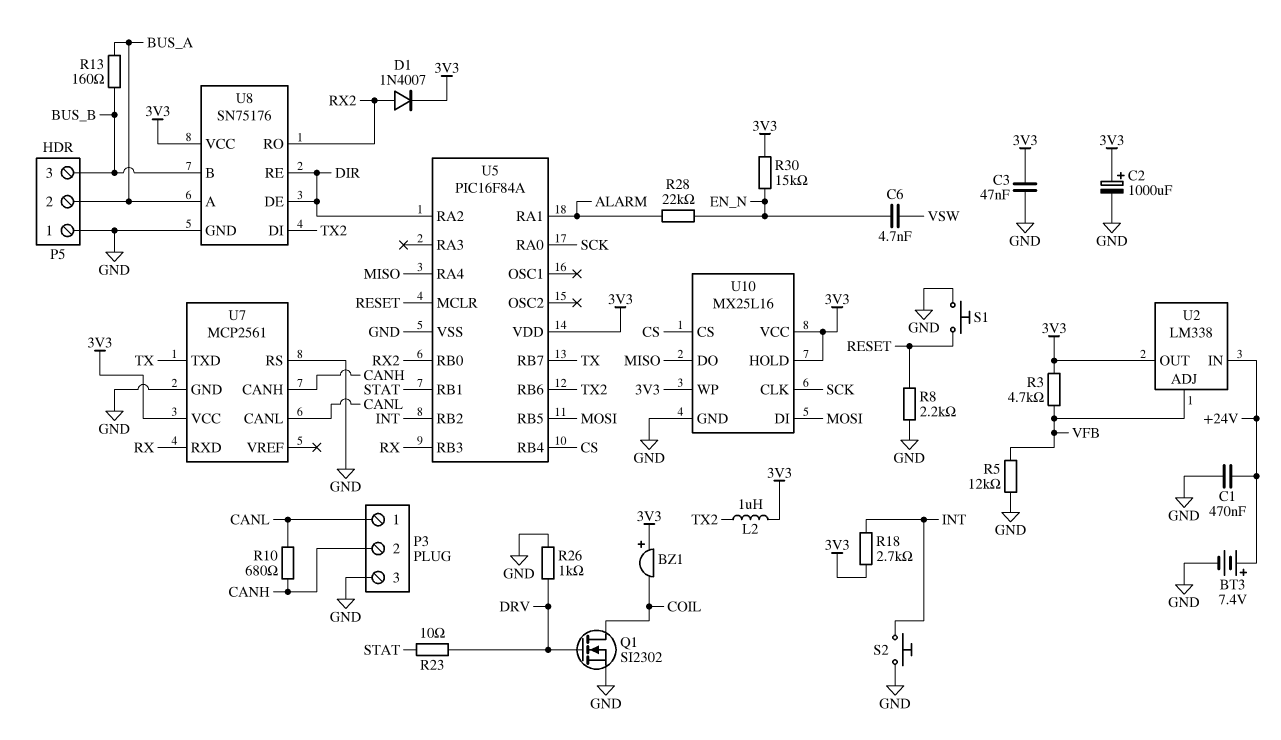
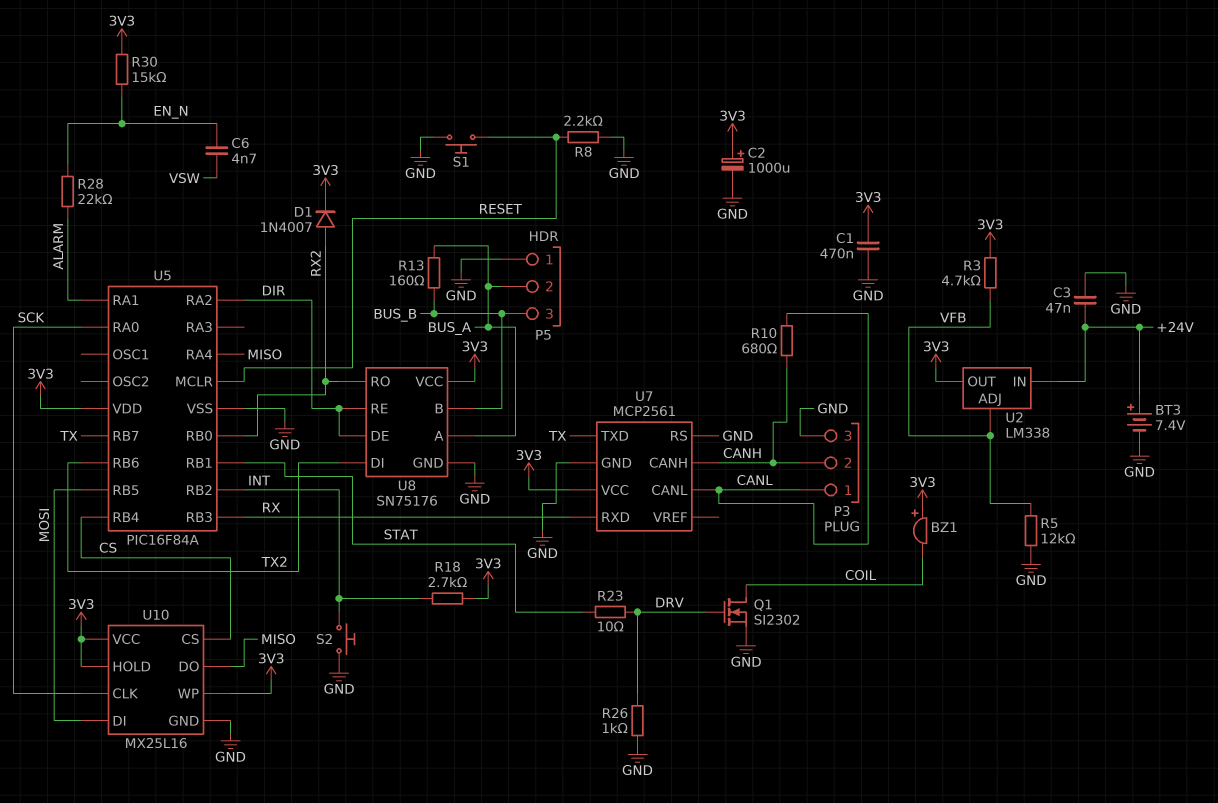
C1: 470nF (+24V, GND) -> 470nF (3V3, GND)
C3: 47nF (3V3, GND) -> 47nF (+24V, GND)
L2: 1uH (3V3, TX2) -> none

